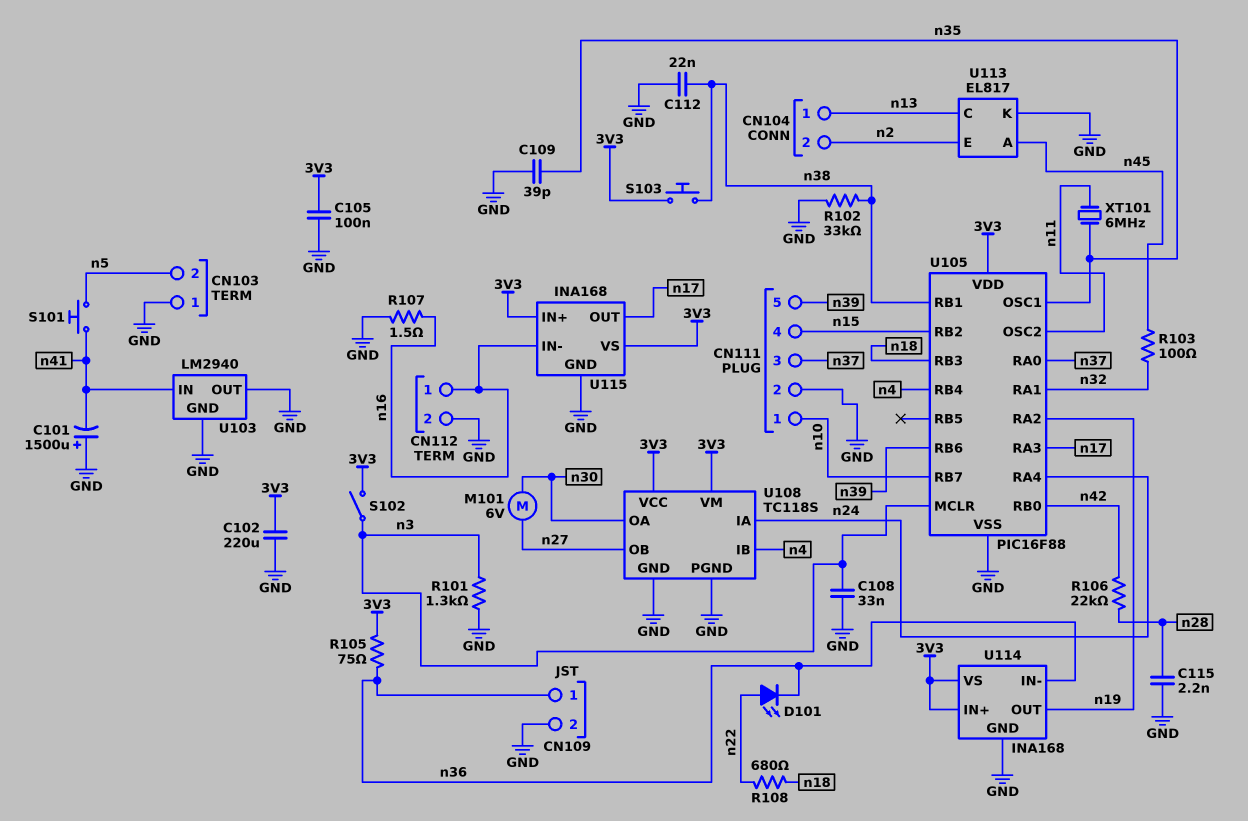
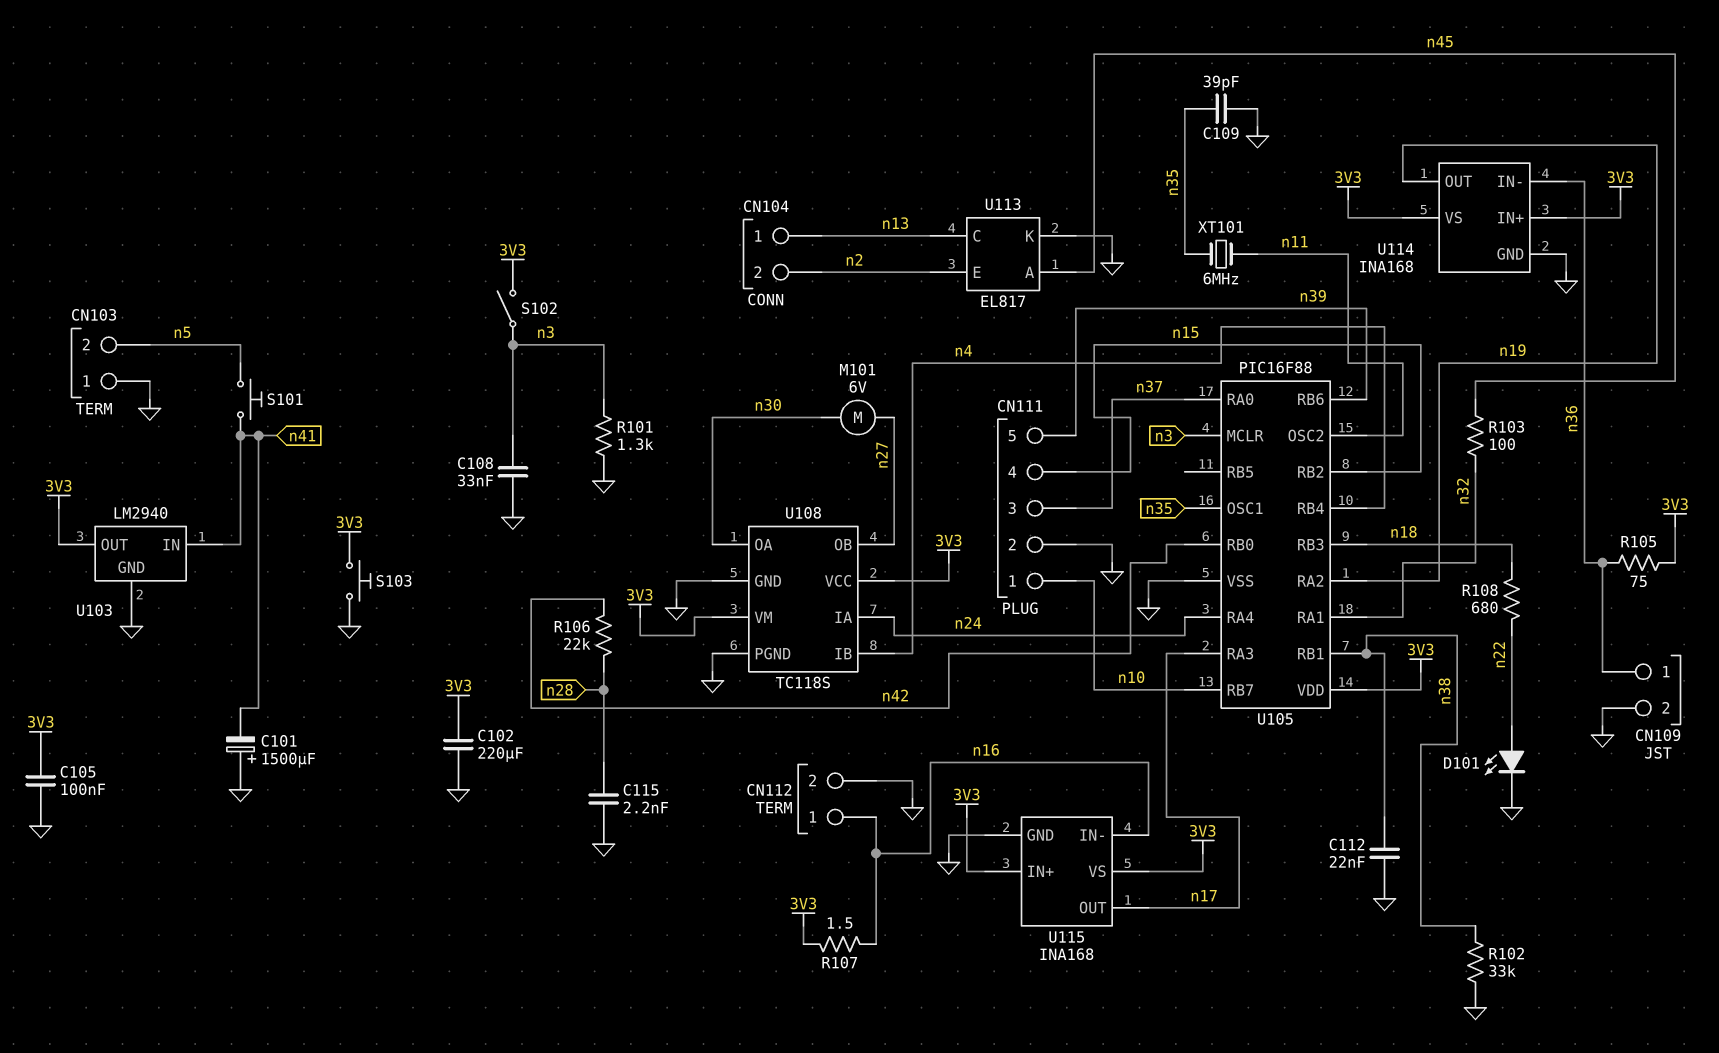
D101: LED (A n22, K n36) -> LED (A n22, K GND)
R107: 1.5 (GND, n16) -> 1.5 (3V3, n16)
S103: button (3V3, n38) -> button (3V3, GND)
U103 pin OUT: GND -> 3V3

